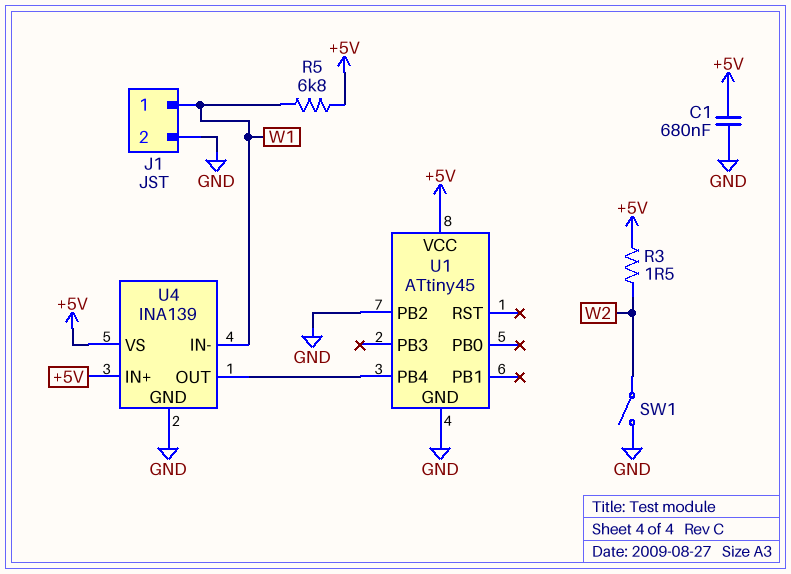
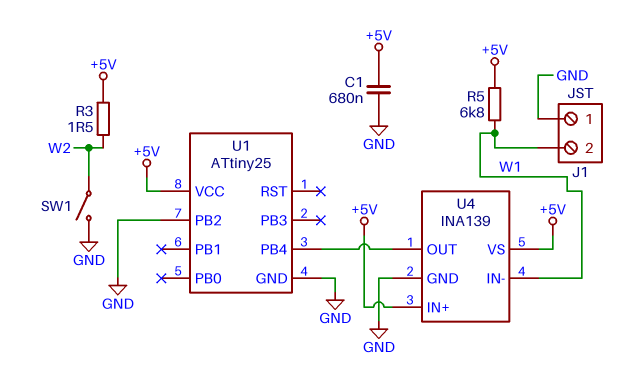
J1 pin 1: W1 -> GND
J1 pin 2: GND -> W1
U1: ATtiny45 -> ATtiny25

